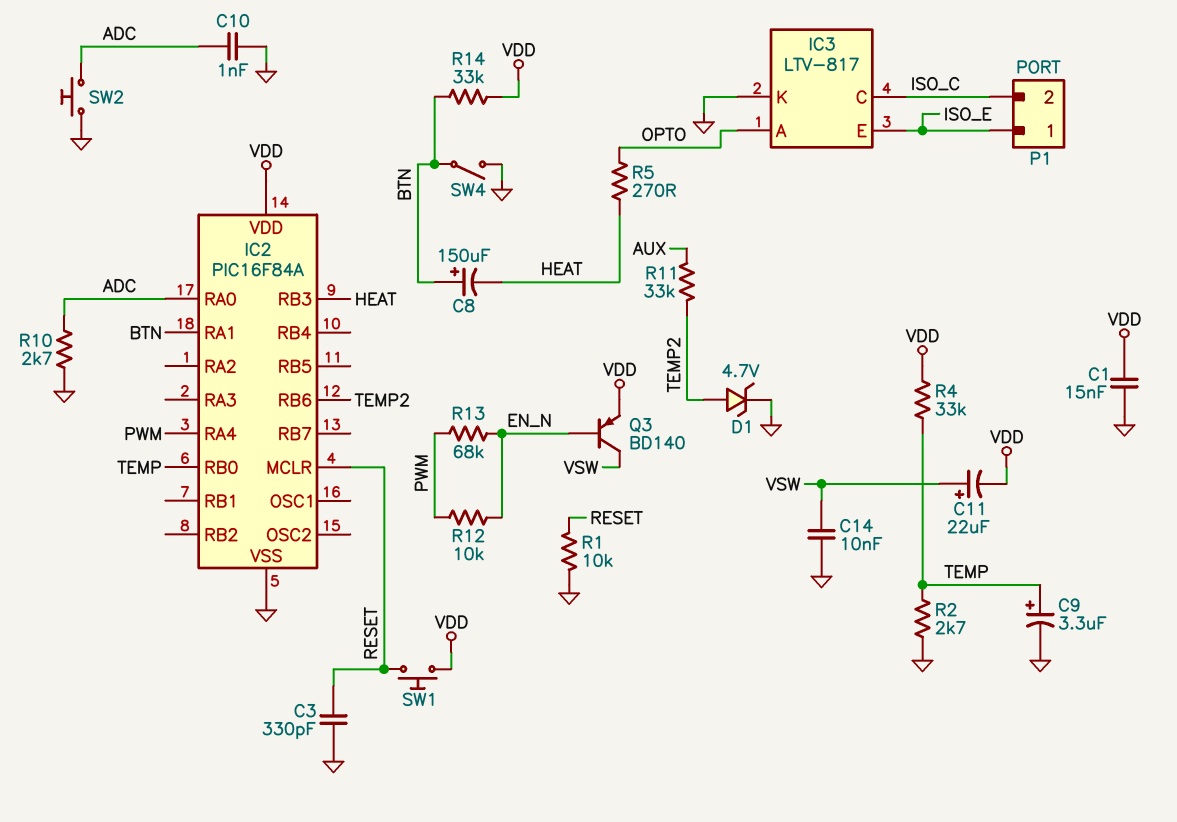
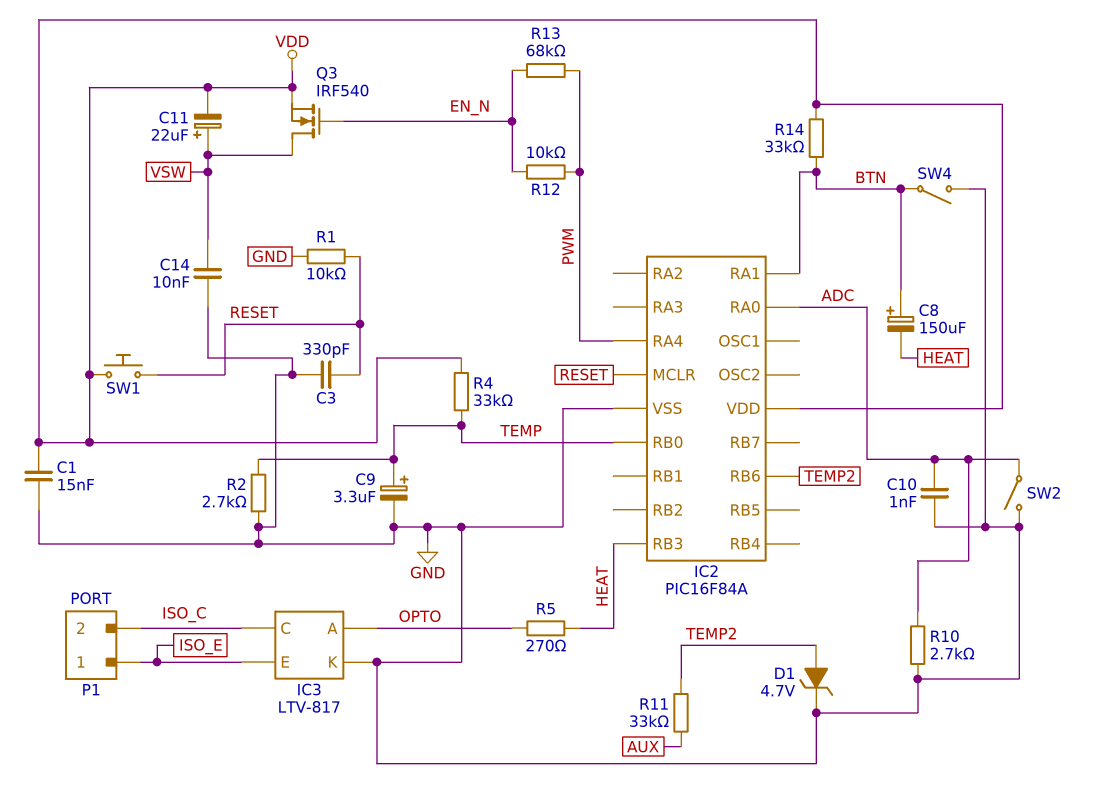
Q3: PNP BD140 (B EN_N, C VSW, E VDD) -> NMOS IRF540 (G EN_N, D VSW, S VDD)
SW2: button (ADC, GND) -> switch (ADC, GND)

